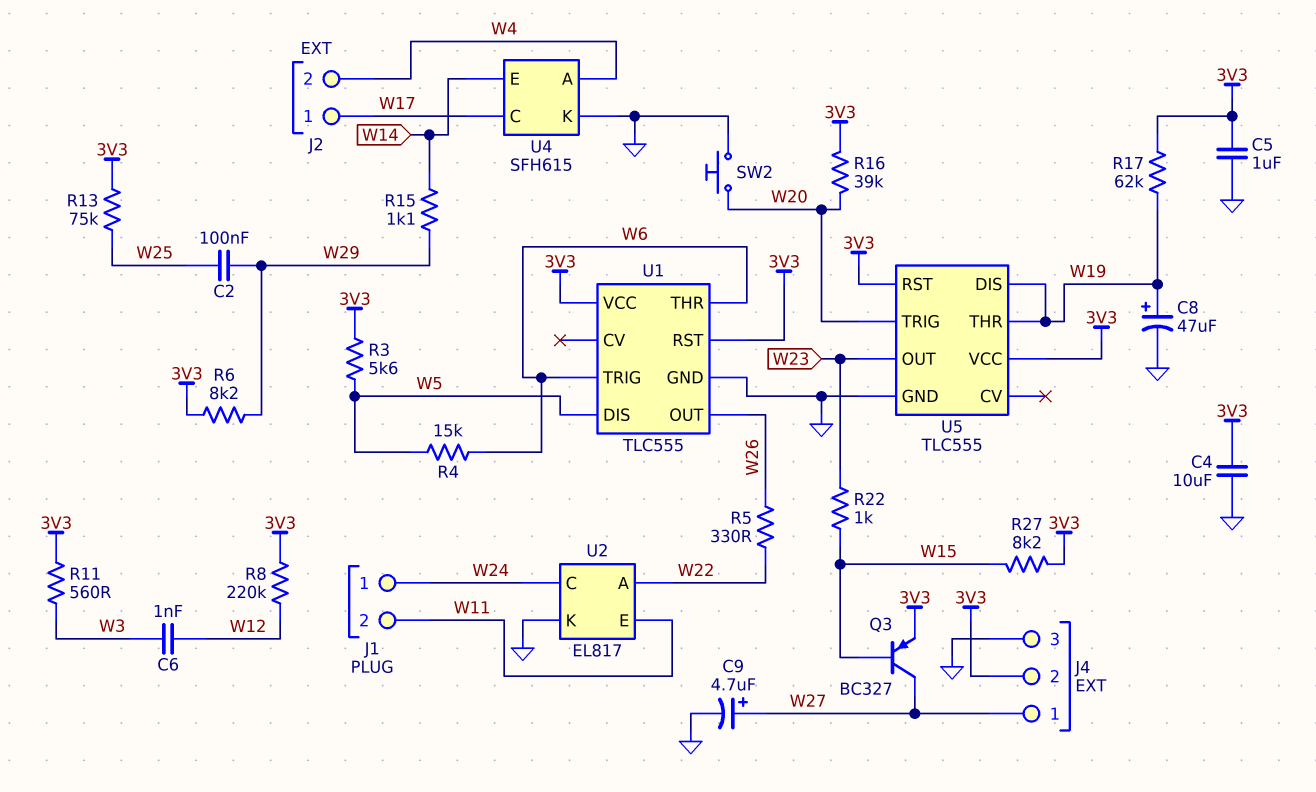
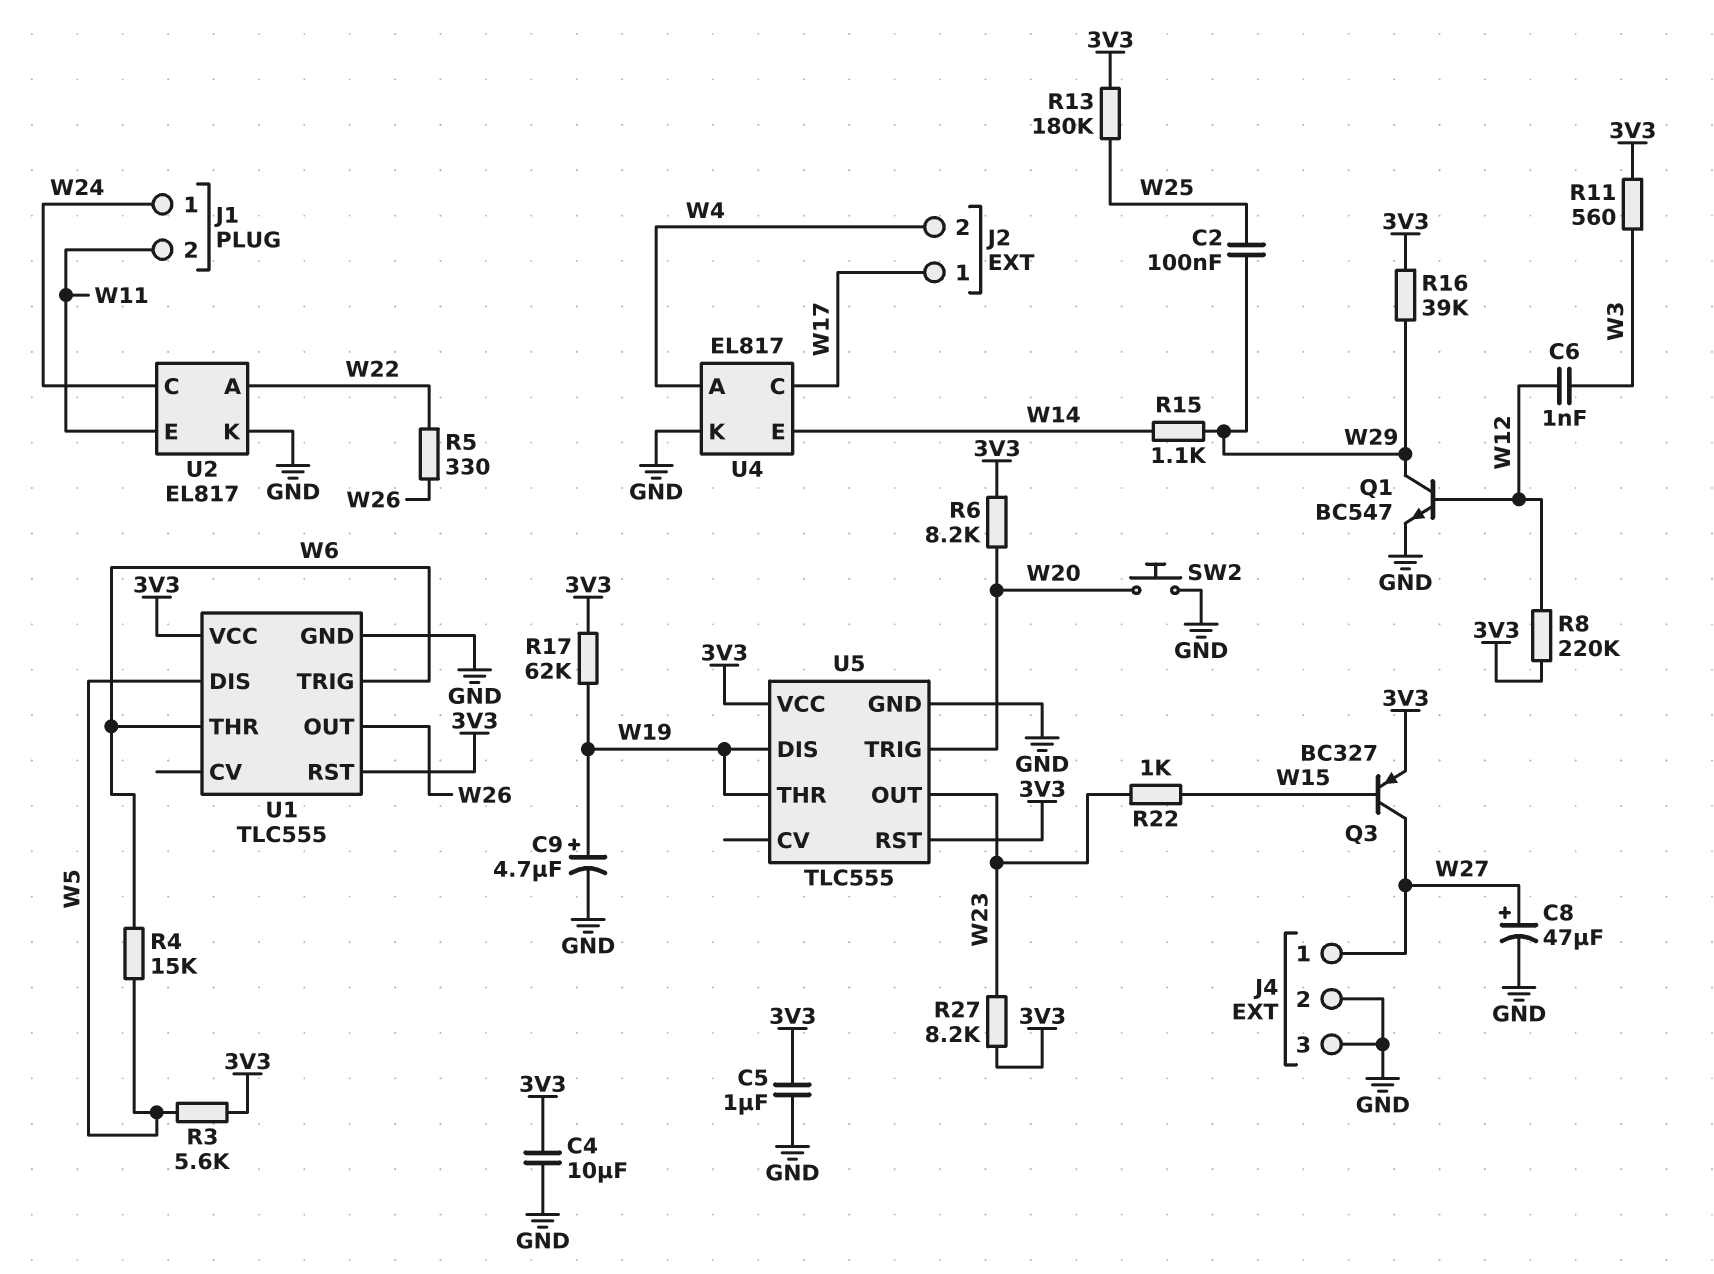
C8: 47uF (plus W19, minus GND) -> 47uF (plus W27, minus GND)
C9: 4.7uF (plus W27, minus GND) -> 4.7uF (plus W19, minus GND)
J4 pin 2: 3V3 -> GND
Q1: none -> NPN BC547 (B W12, C W29, E GND)
R6: 8.2k (3V3, W29) -> 8.2k (3V3, W20)
R13: 75k (3V3, W25) -> 180k (3V3, W25)
R16: 39k (3V3, W20) -> 39k (3V3, W29)
R27: 8.2k (3V3, W15) -> 8.2k (3V3, W23)
U4: SFH615 -> EL817

